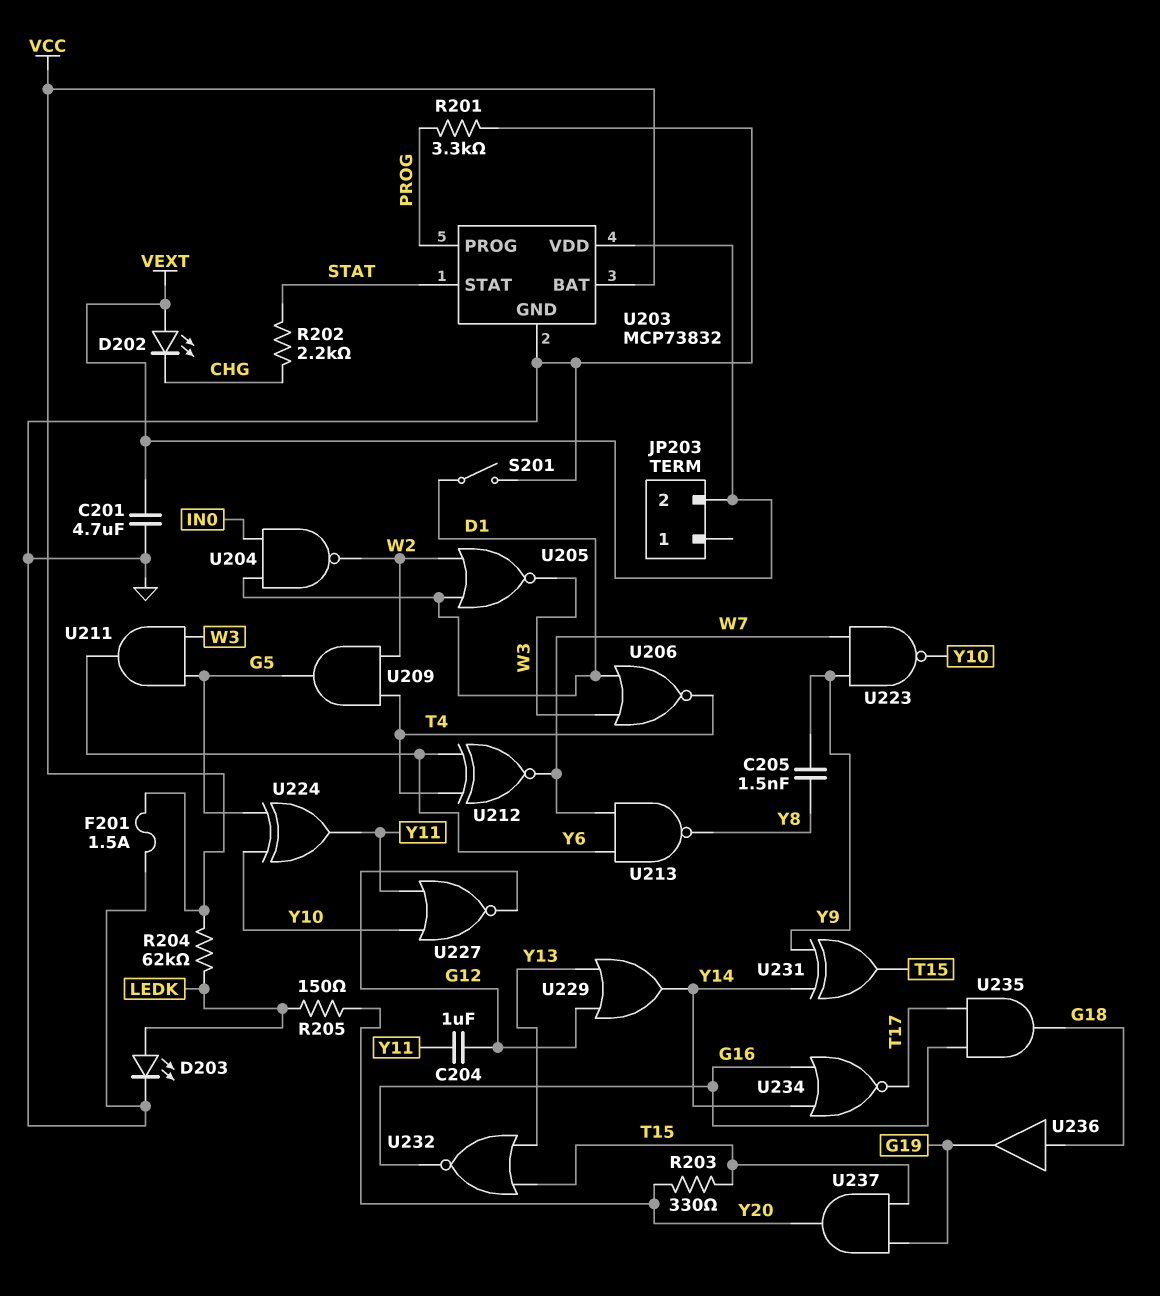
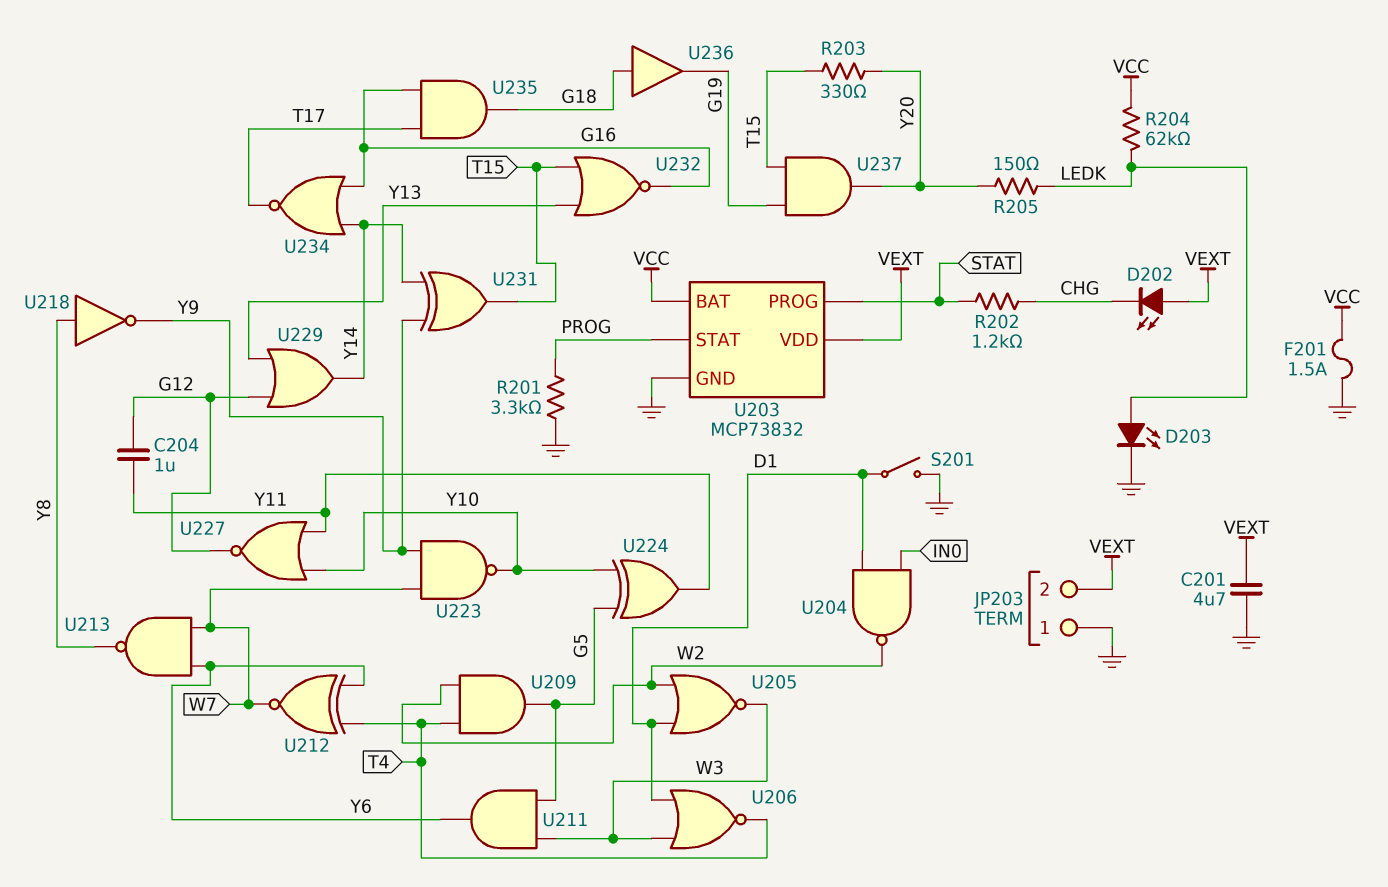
C205: 1.5nF (Y8, Y9) -> none
JP203 pin 1: none -> GND
R202: 2.2k (CHG, STAT) -> 1.2k (CHG, STAT)
U203 pin PROG: PROG -> STAT
U203 pin STAT: STAT -> PROG
U218: none -> NOT (in Y8, out Y9)

